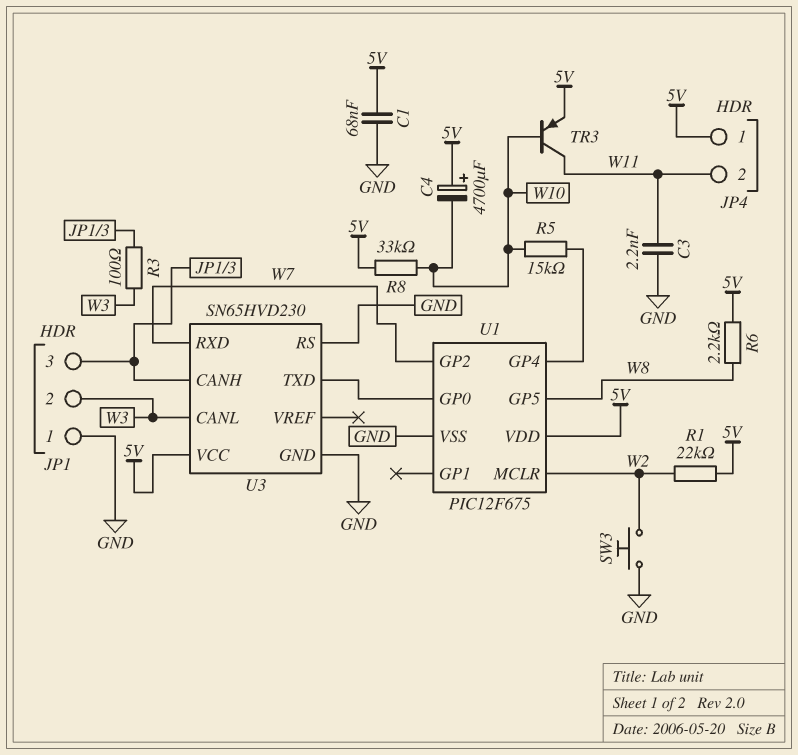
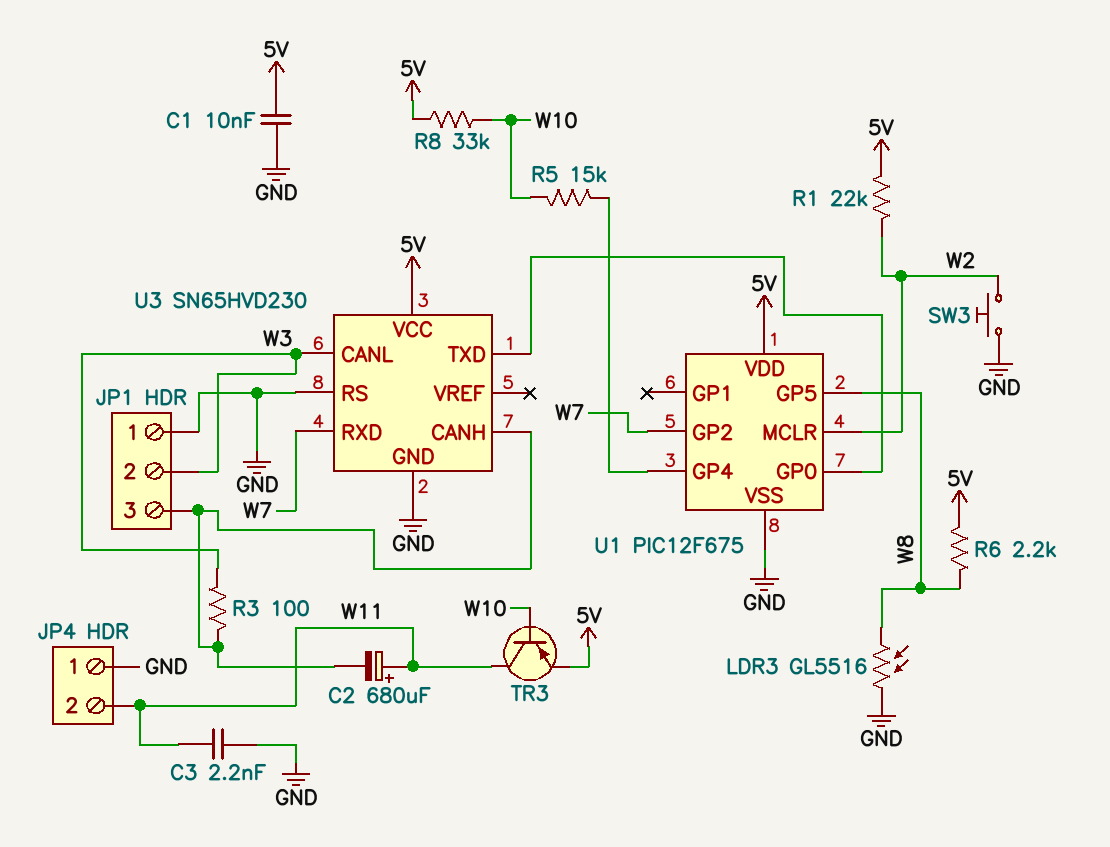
C1: 68nF (5V, GND) -> 10nF (5V, GND)
C2: none -> 680uF (plus W11, minus JP1/3)
C4: 4700uF (plus 5V, minus W10) -> none
JP4 pin 1: 5V -> GND
LDR3: none -> GL5516 (GND, W8)

